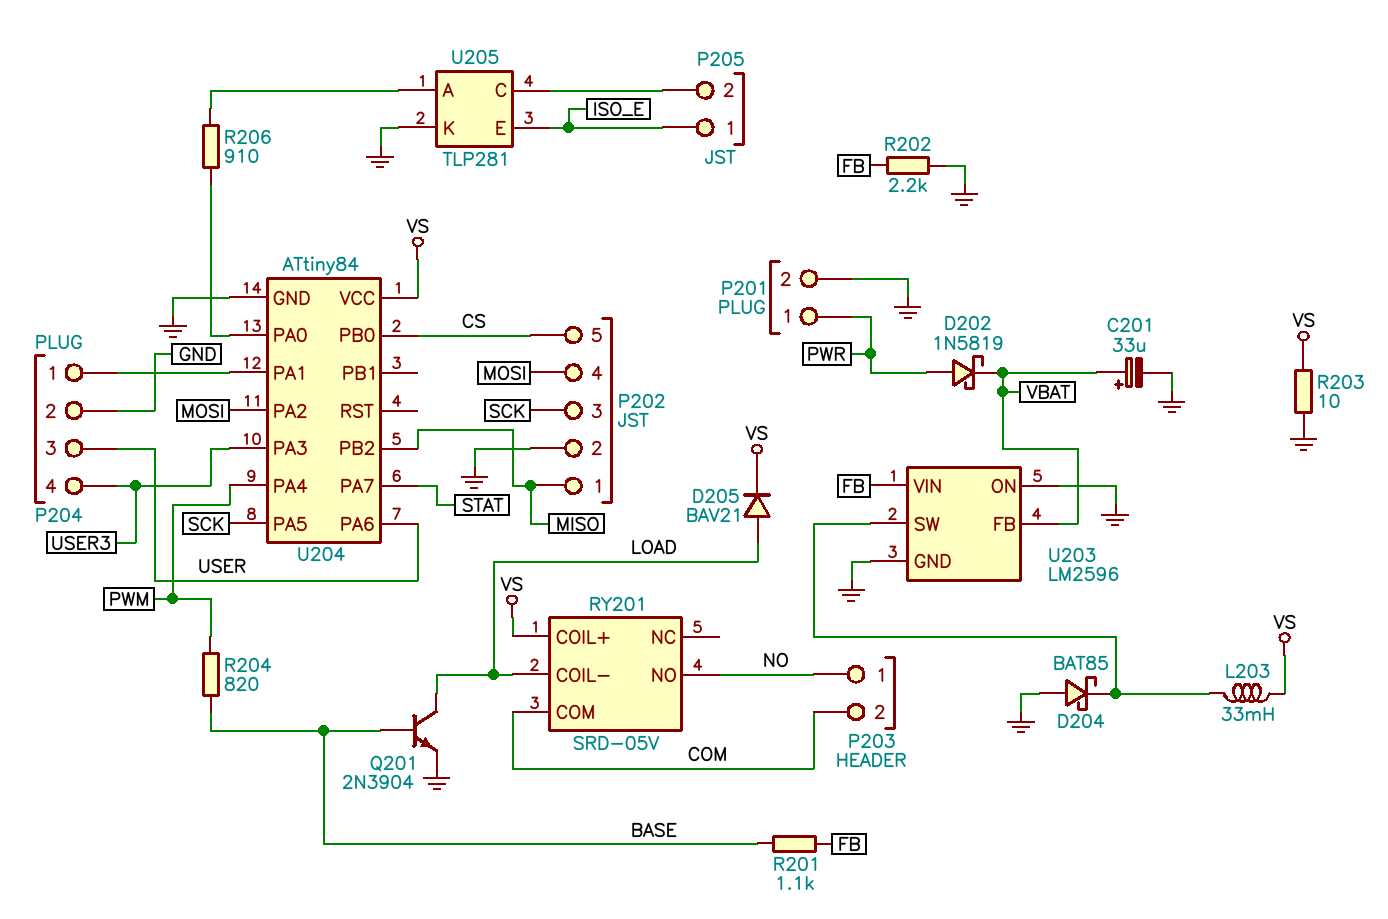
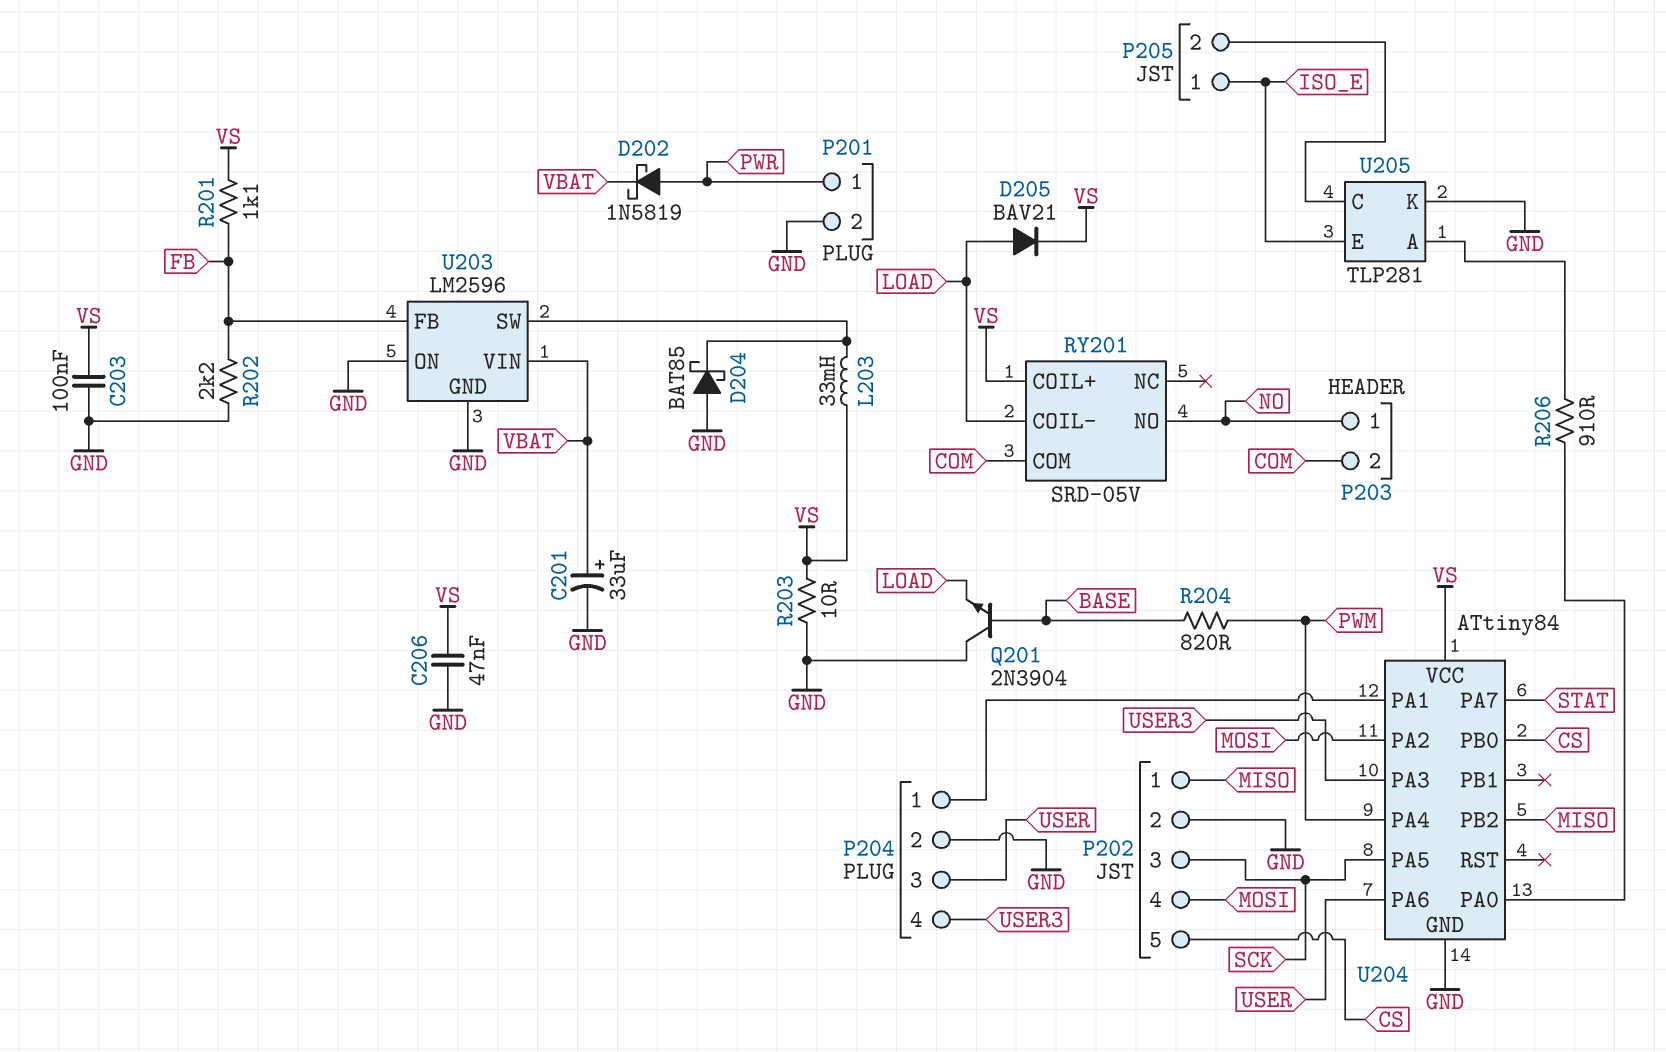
C203: none -> 100nF (GND, VS)
C206: none -> 47nF (GND, VS)
Q201: NPN 2N3904 (B BASE, C LOAD, E GND) -> NPN 2N3904 (B BASE, C GND, E LOAD)
R201: 1.1k (BASE, FB) -> 1.1k (FB, VS)
U203 pin FB: VBAT -> FB
U203 pin VIN: FB -> VBAT

